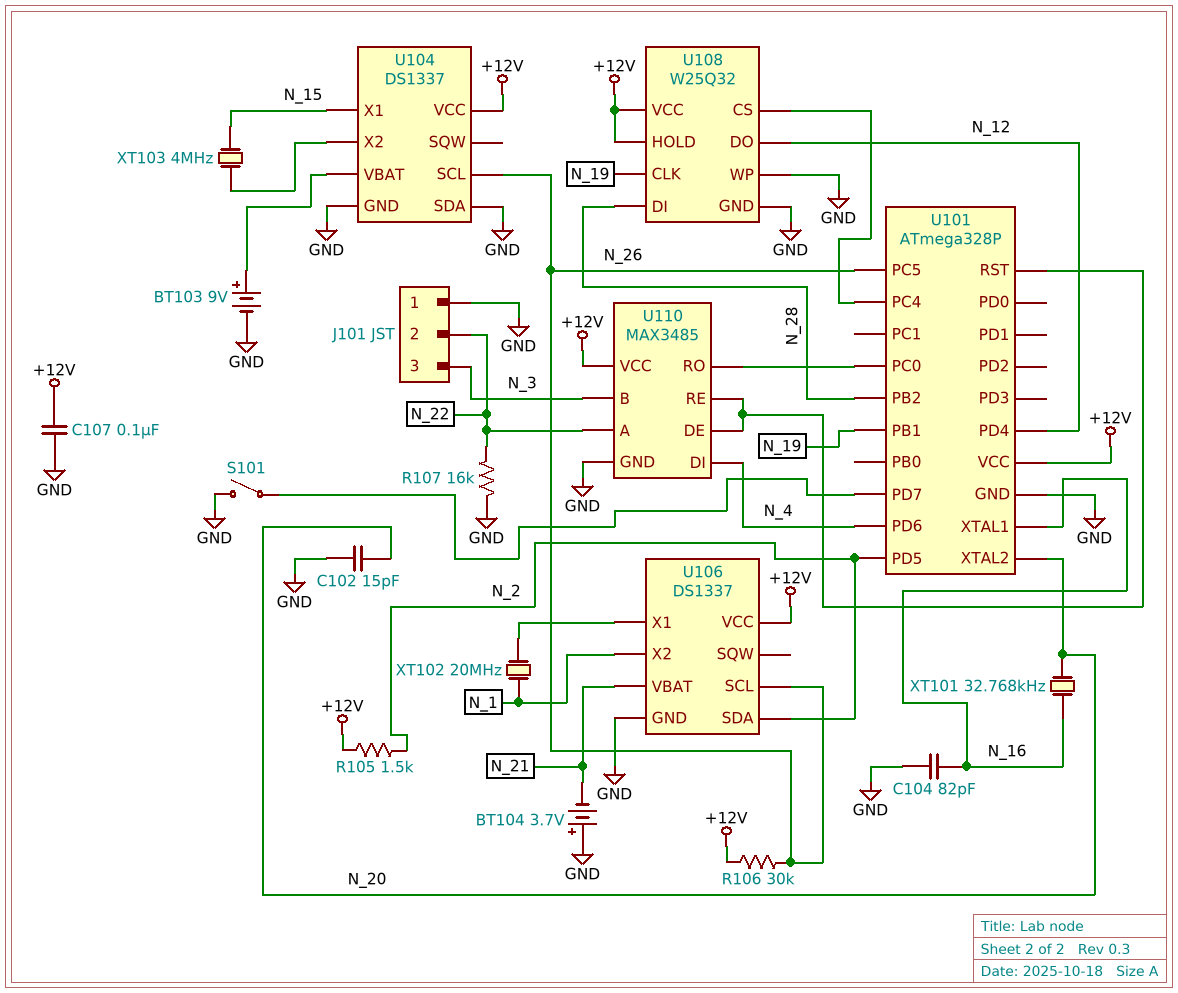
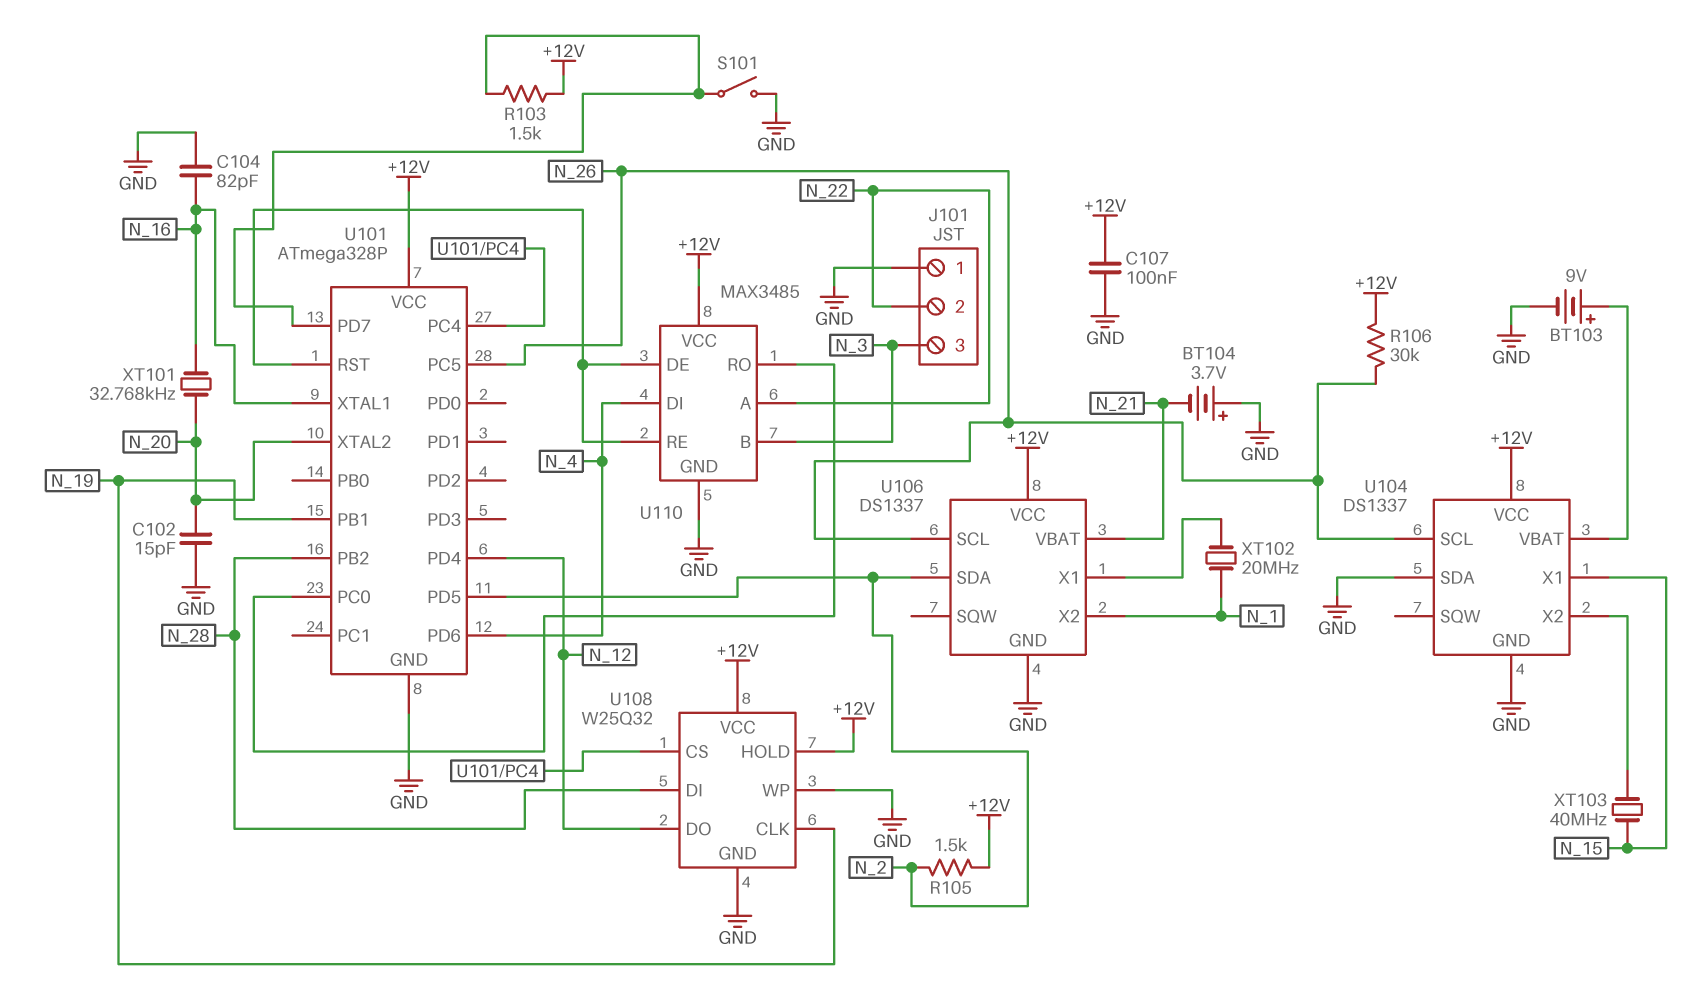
R103: none -> 1.5k (+12V, U101/PD7)
R107: 16k (GND, N_22) -> none
XT103: 4MHz (N_15, U104/X2) -> 40MHz (N_15, U104/X2)

